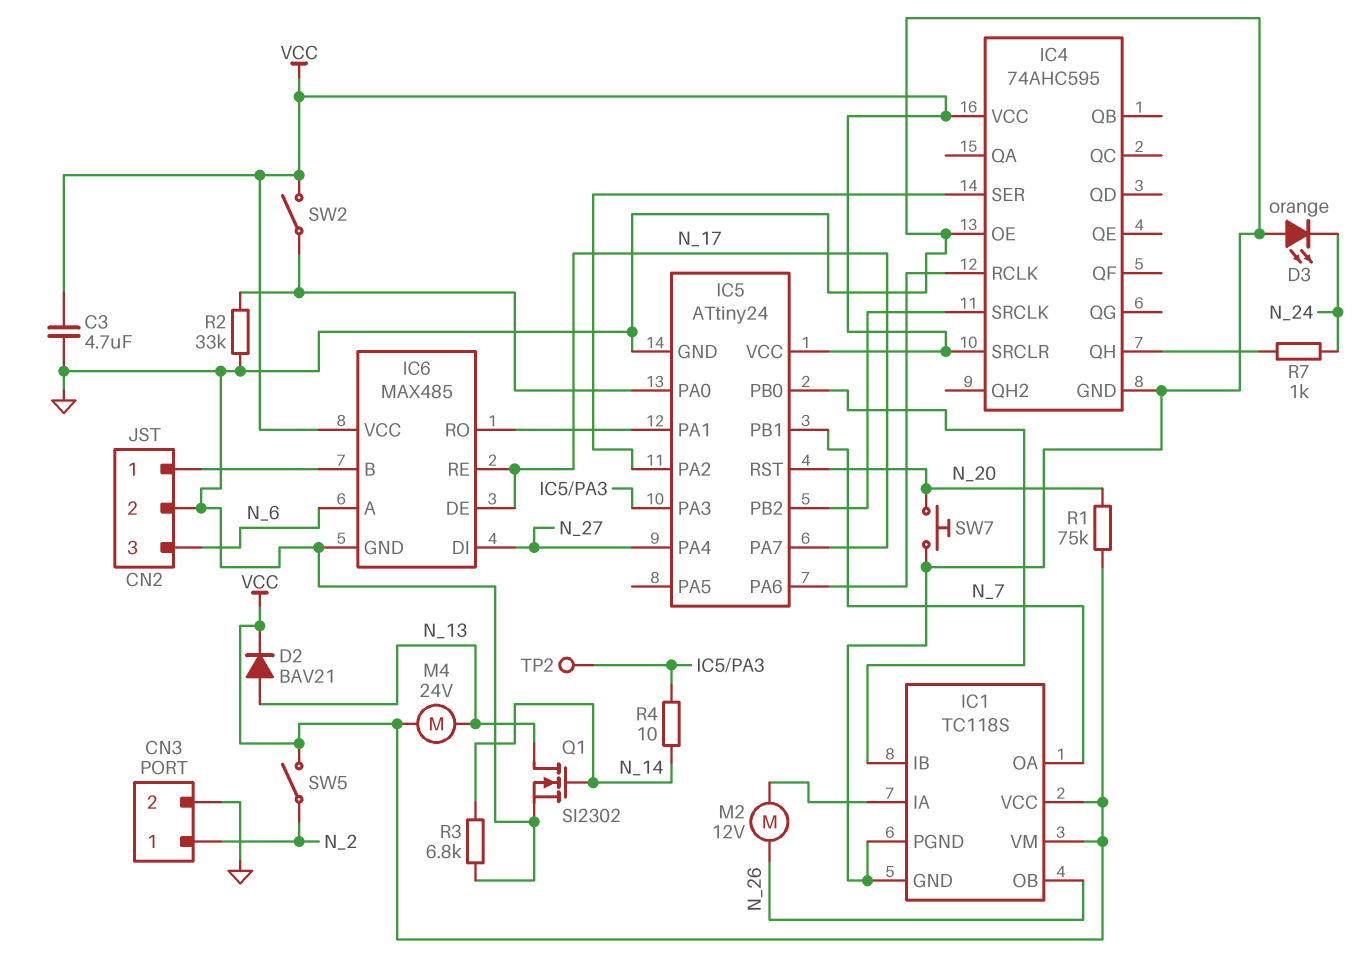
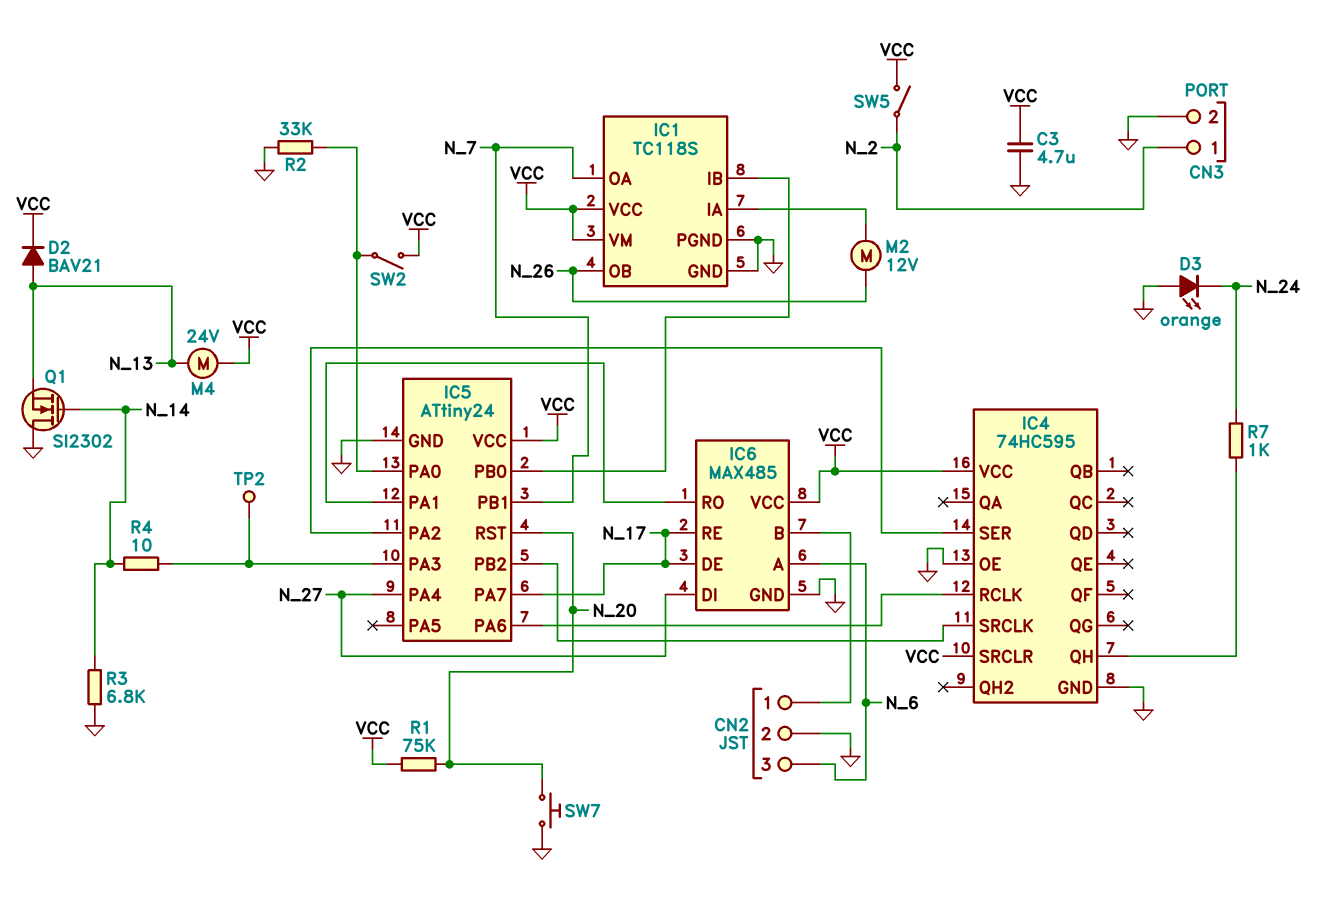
IC4: 74AHC595 -> 74HC595
Q1: NMOS SI2302 (G N_14, D N_13, S GND) -> NMOS SI2302 (G N_14, D GND, S N_13)

